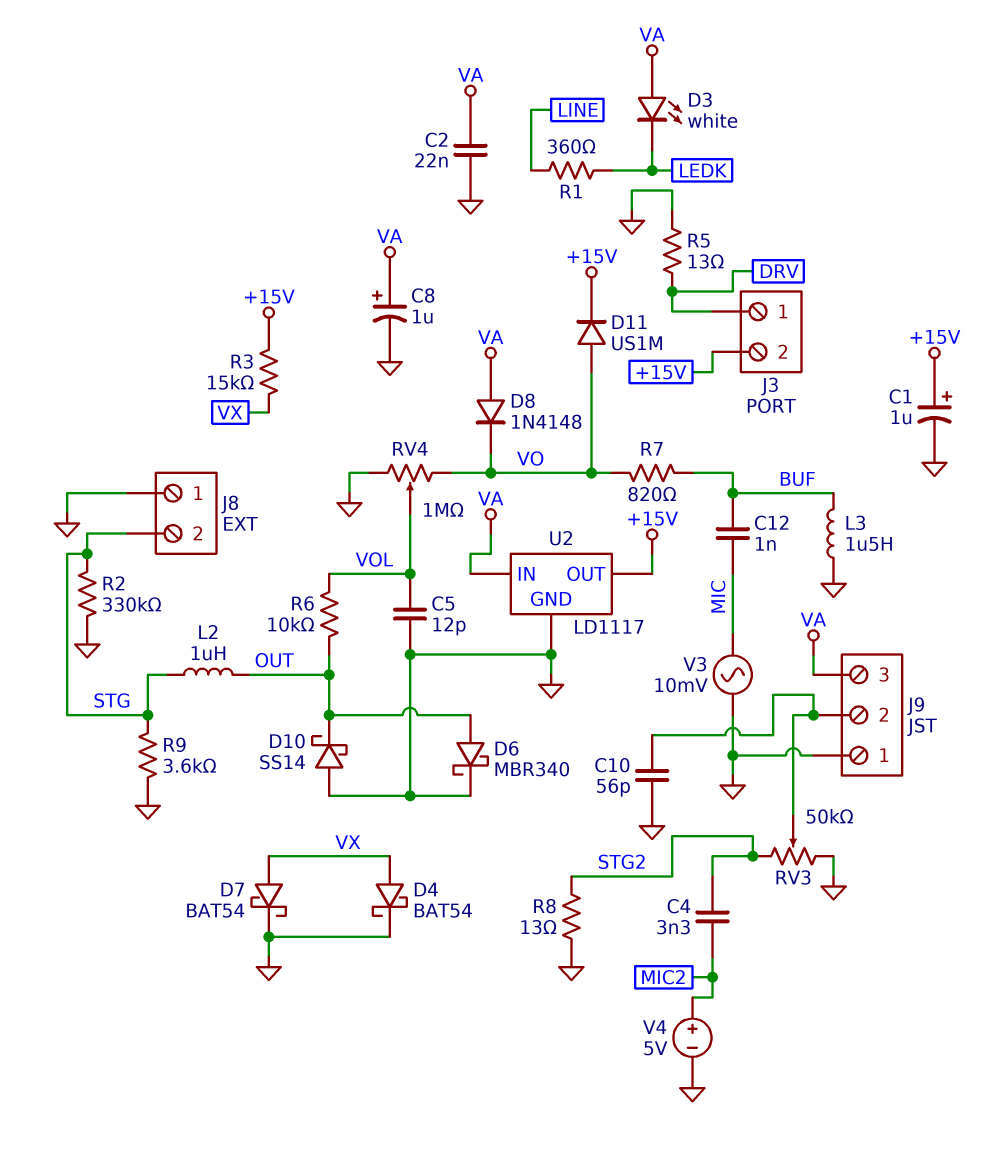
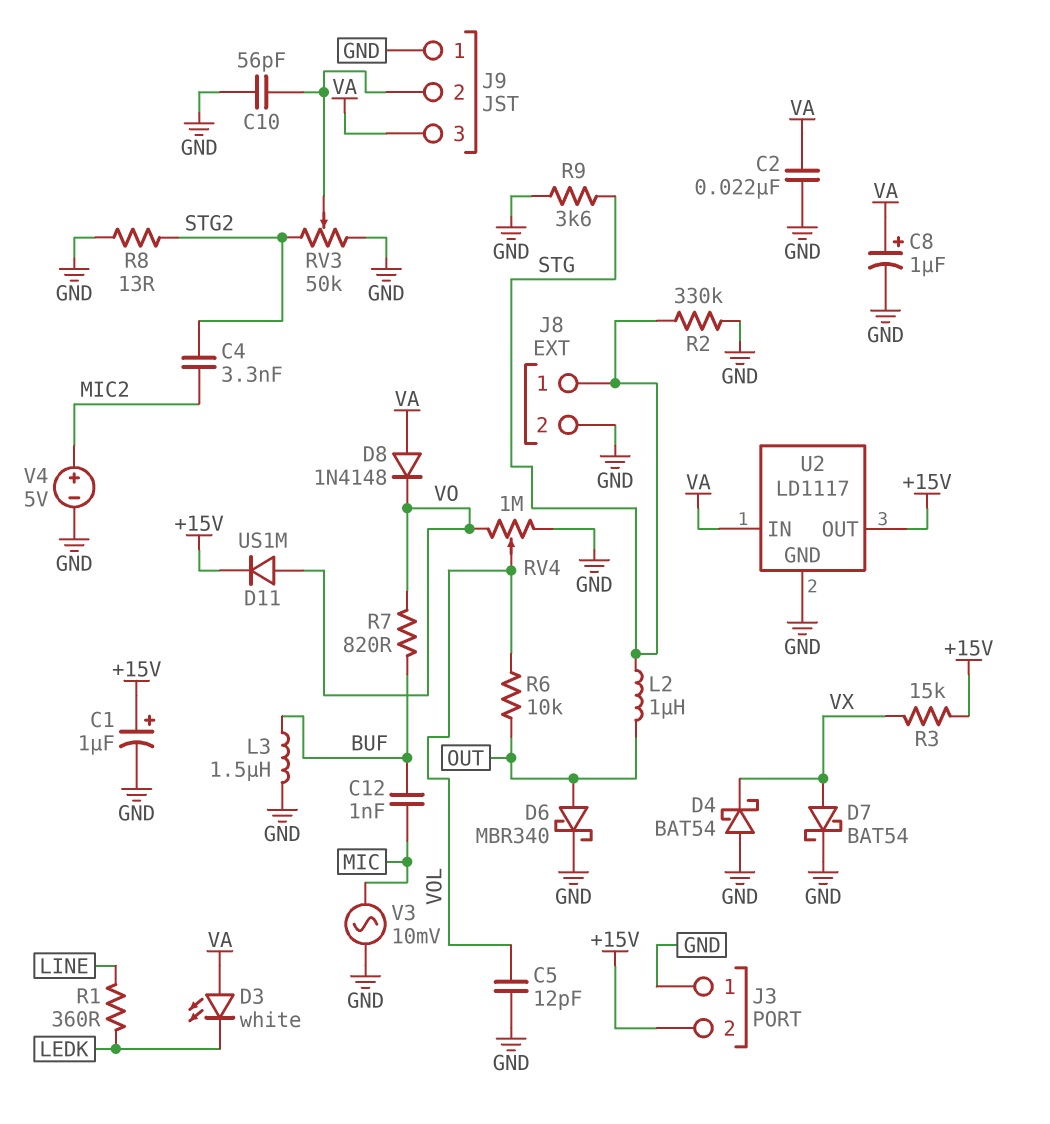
D4: schottky BAT54 (A VX, K GND) -> schottky BAT54 (A GND, K VX)
D10: schottky SS14 (A GND, K OUT) -> none
J3 pin 1: DRV -> GND
J8 pin 1: GND -> STG
J8 pin 2: STG -> GND
R5: 13 (DRV, GND) -> none

